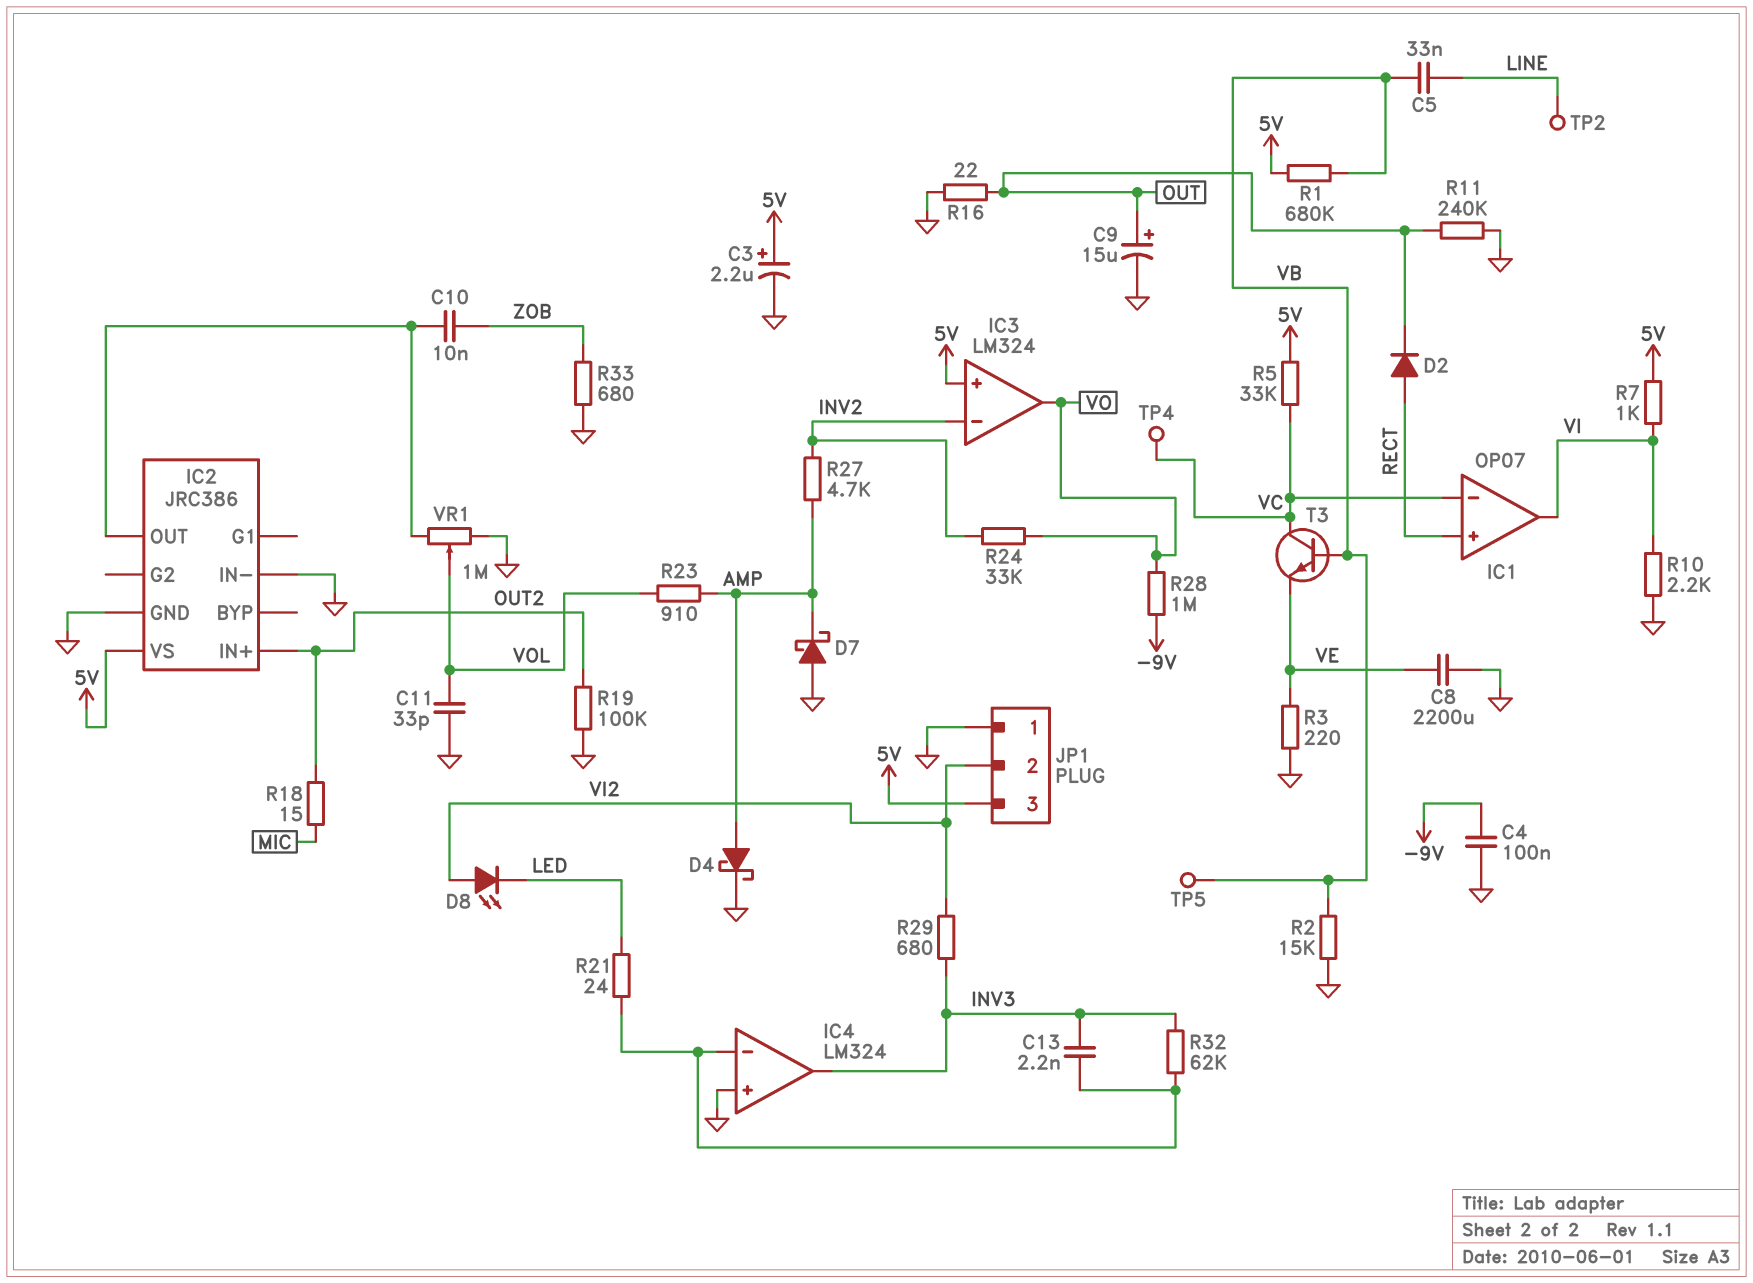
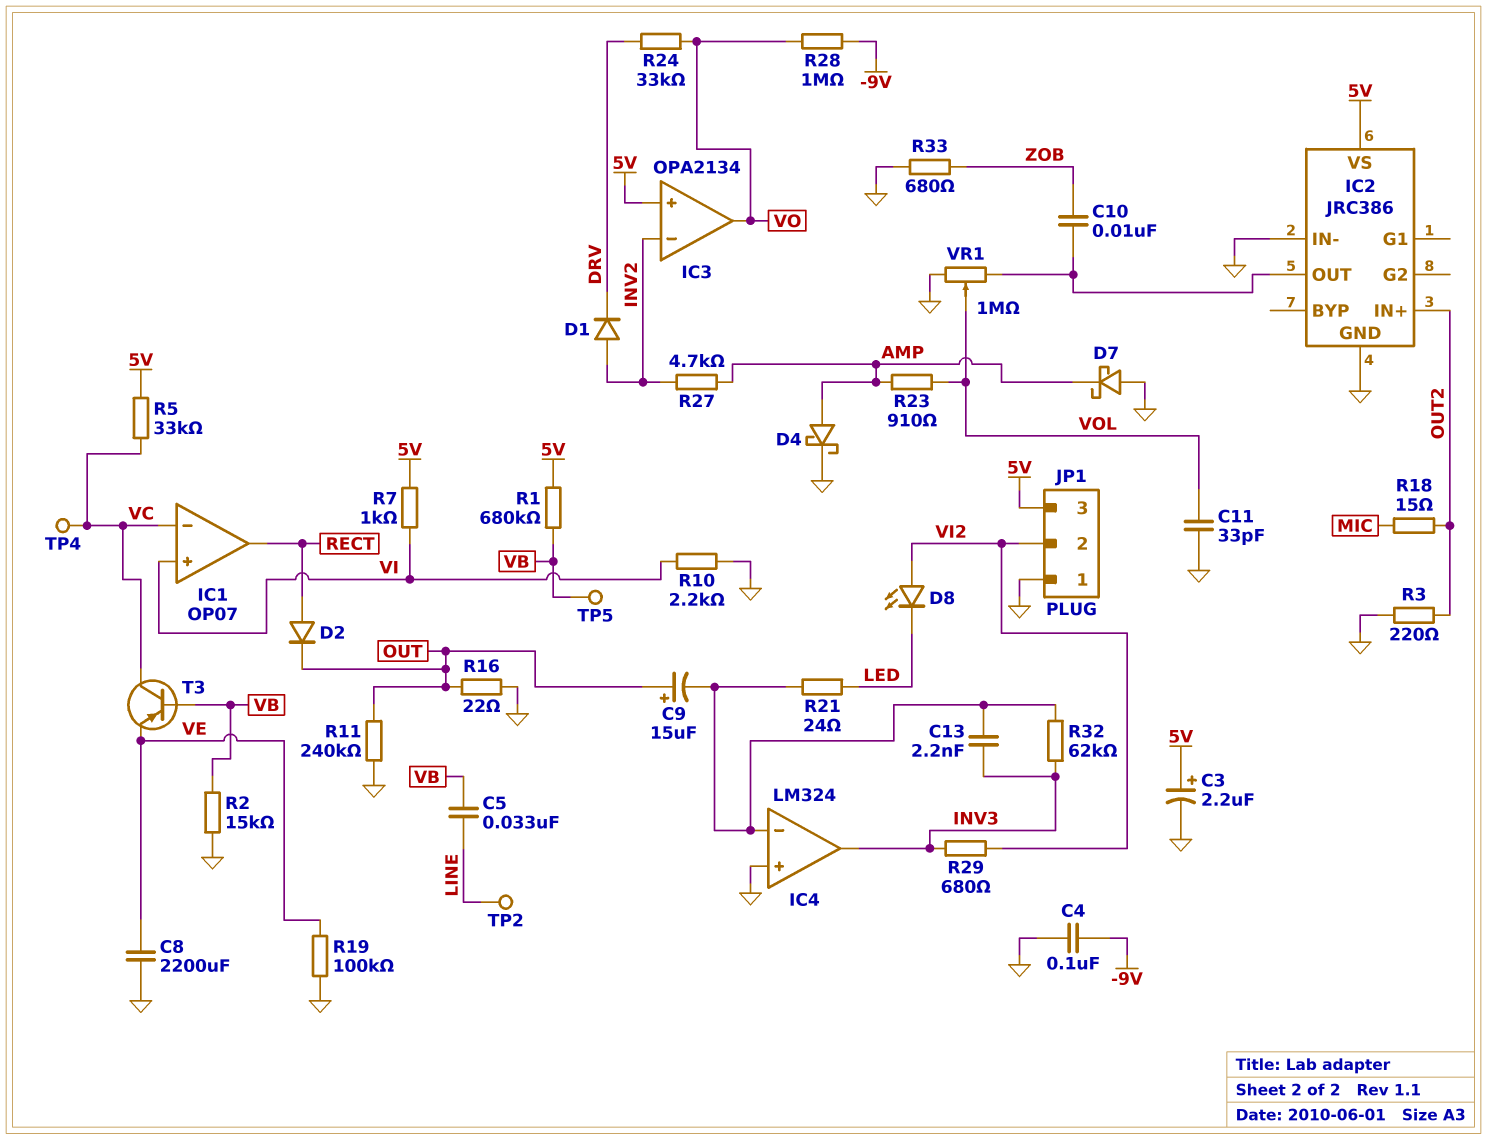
C9: 15uF (plus OUT, minus GND) -> 15uF (plus OUT, minus IC4/in-)
D1: none -> diode (A INV2, K DRV)
IC1 pin in+: RECT -> VI
IC1 pin out: VI -> RECT
IC3: LM324 -> OPA2134
R3: 220 (GND, VE) -> 220 (GND, OUT2)
R19: 100k (GND, OUT2) -> 100k (GND, VE)
R24: 33k (INV2, VO) -> 33k (DRV, VO)
T3: NPN (B VB, C VC, E VE) -> PNP (B VB, C VC, E VE)

